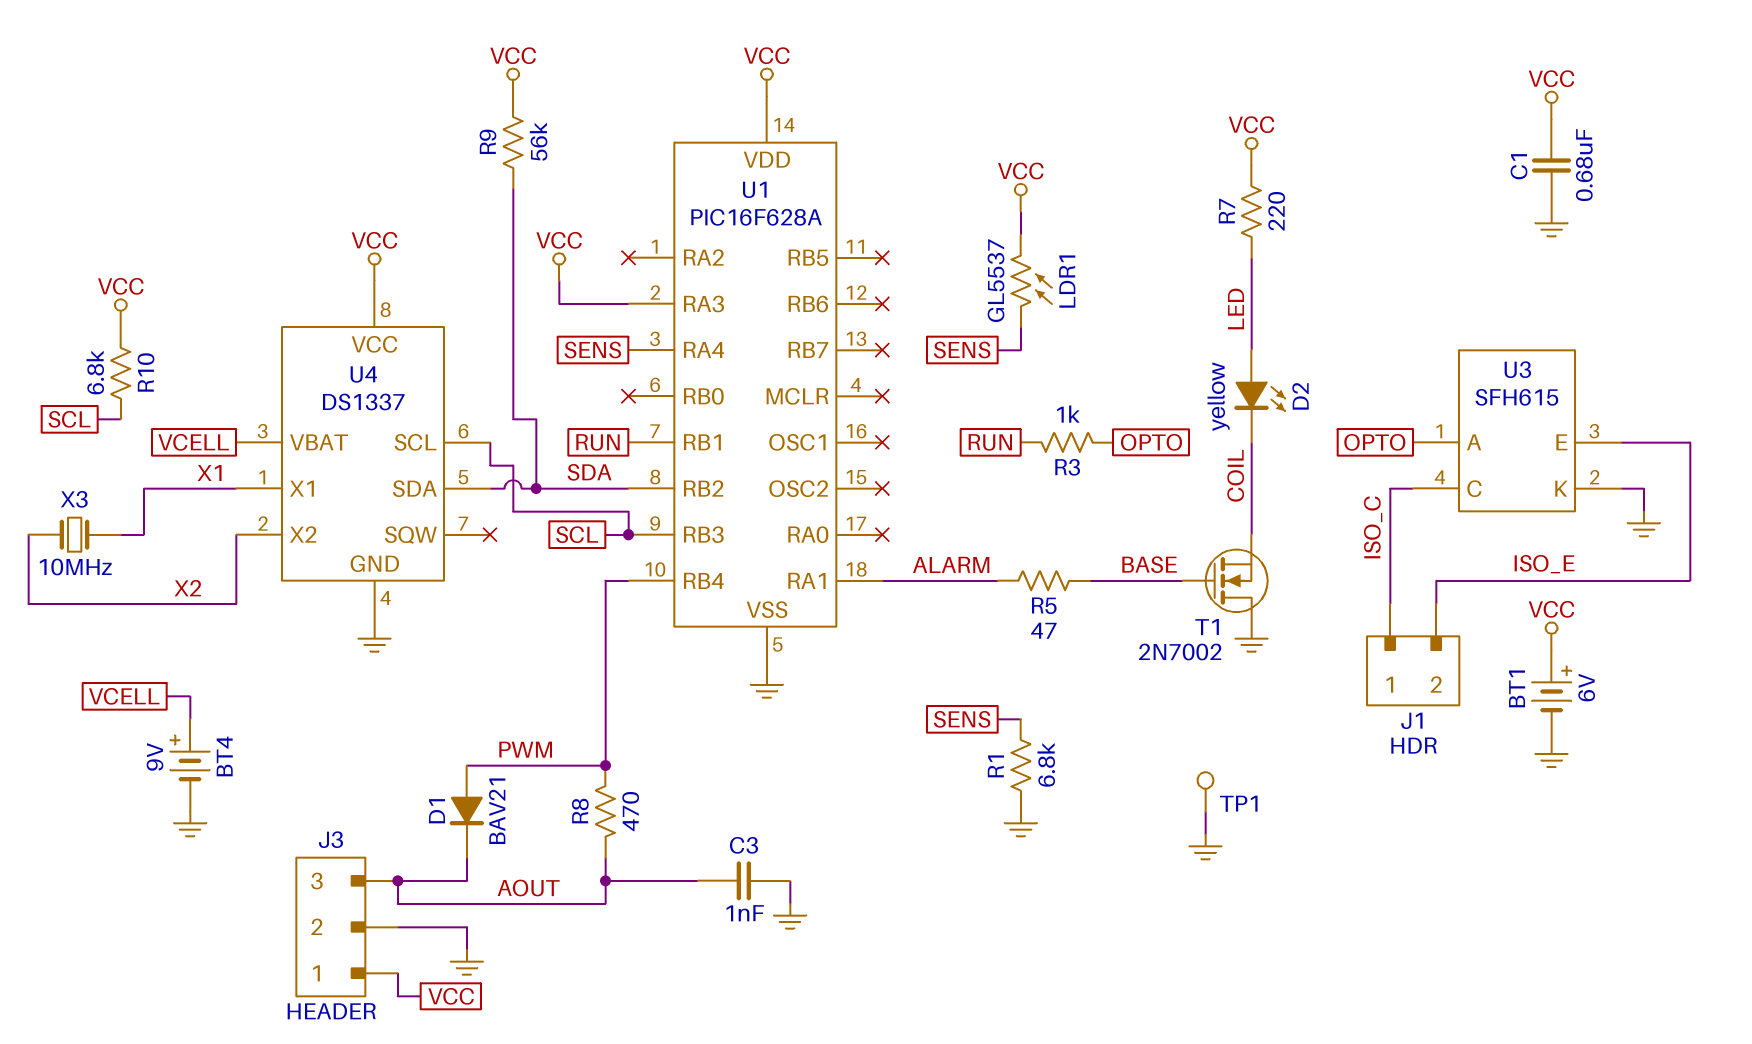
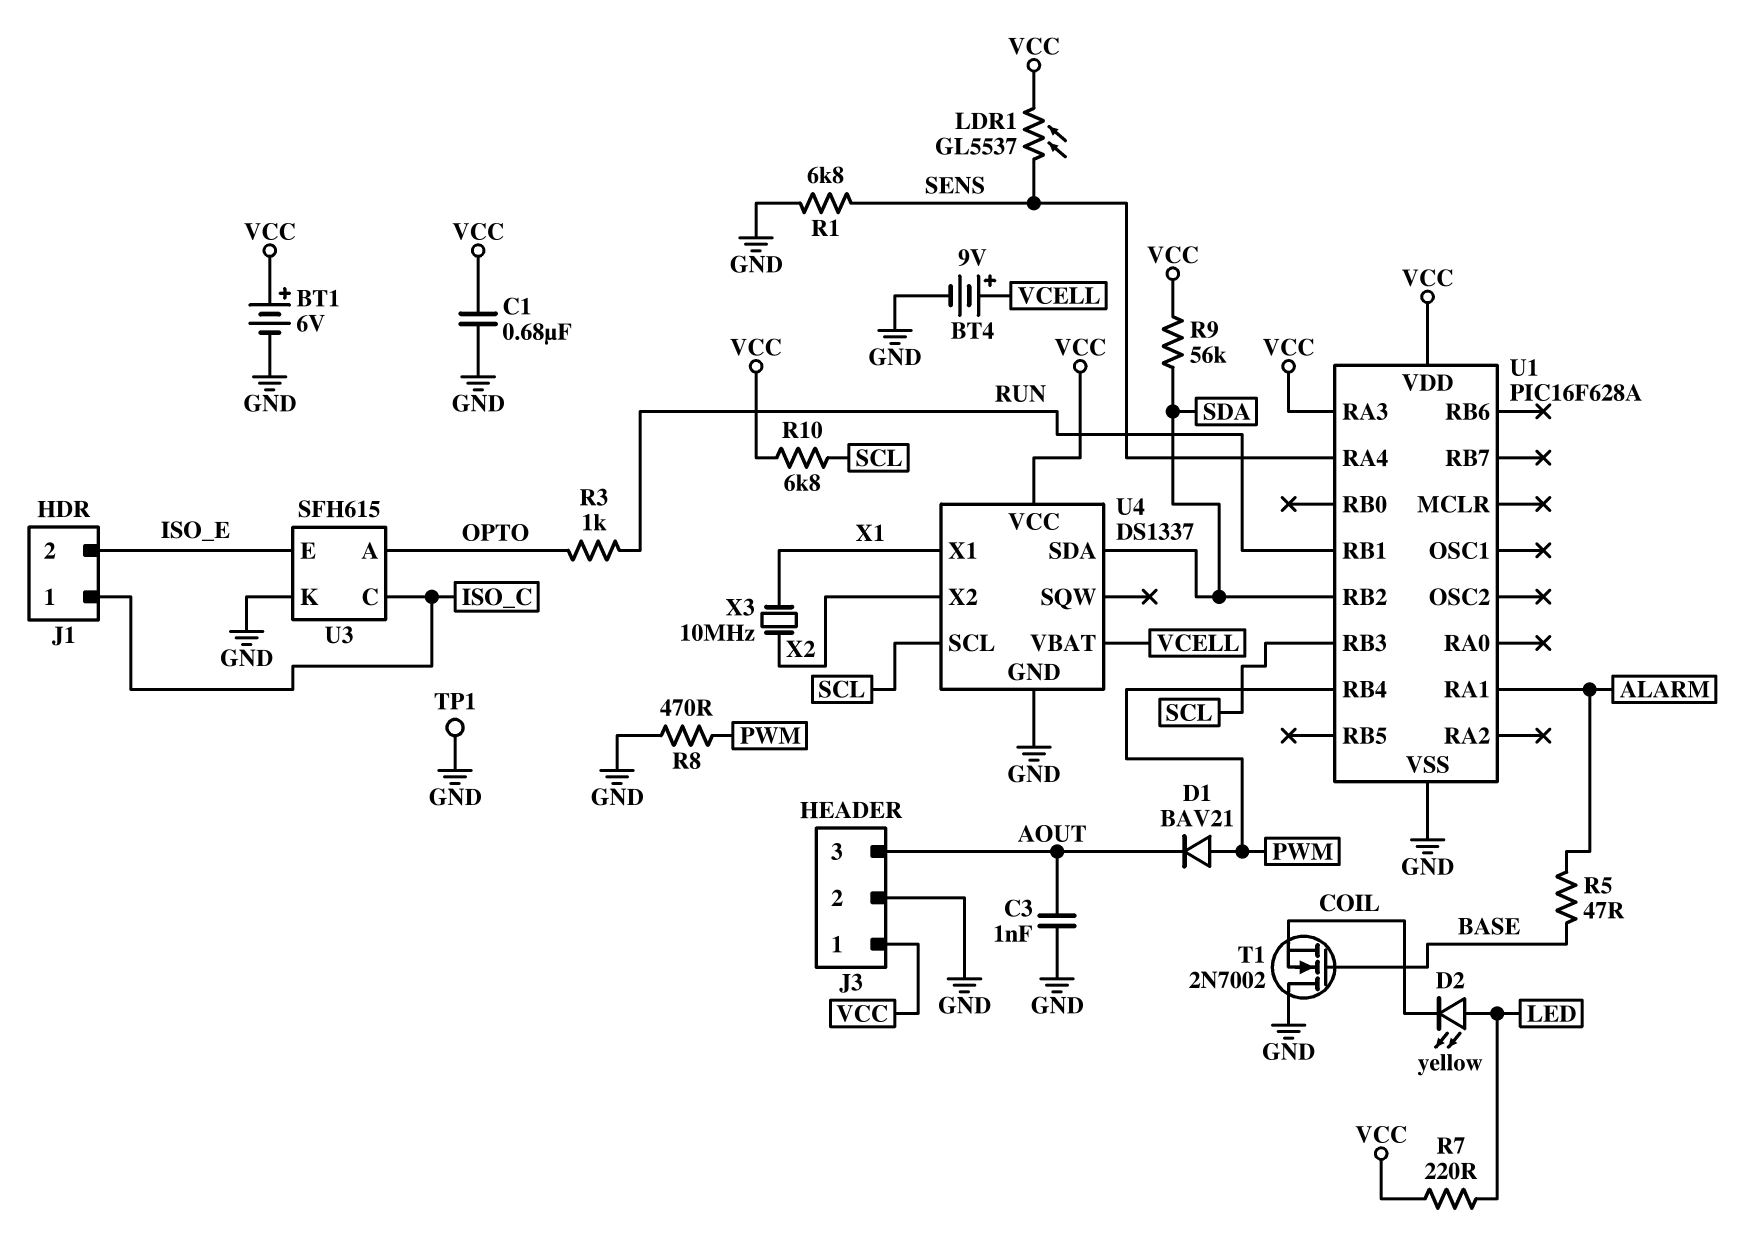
R8: 470 (AOUT, PWM) -> 470 (GND, PWM)

